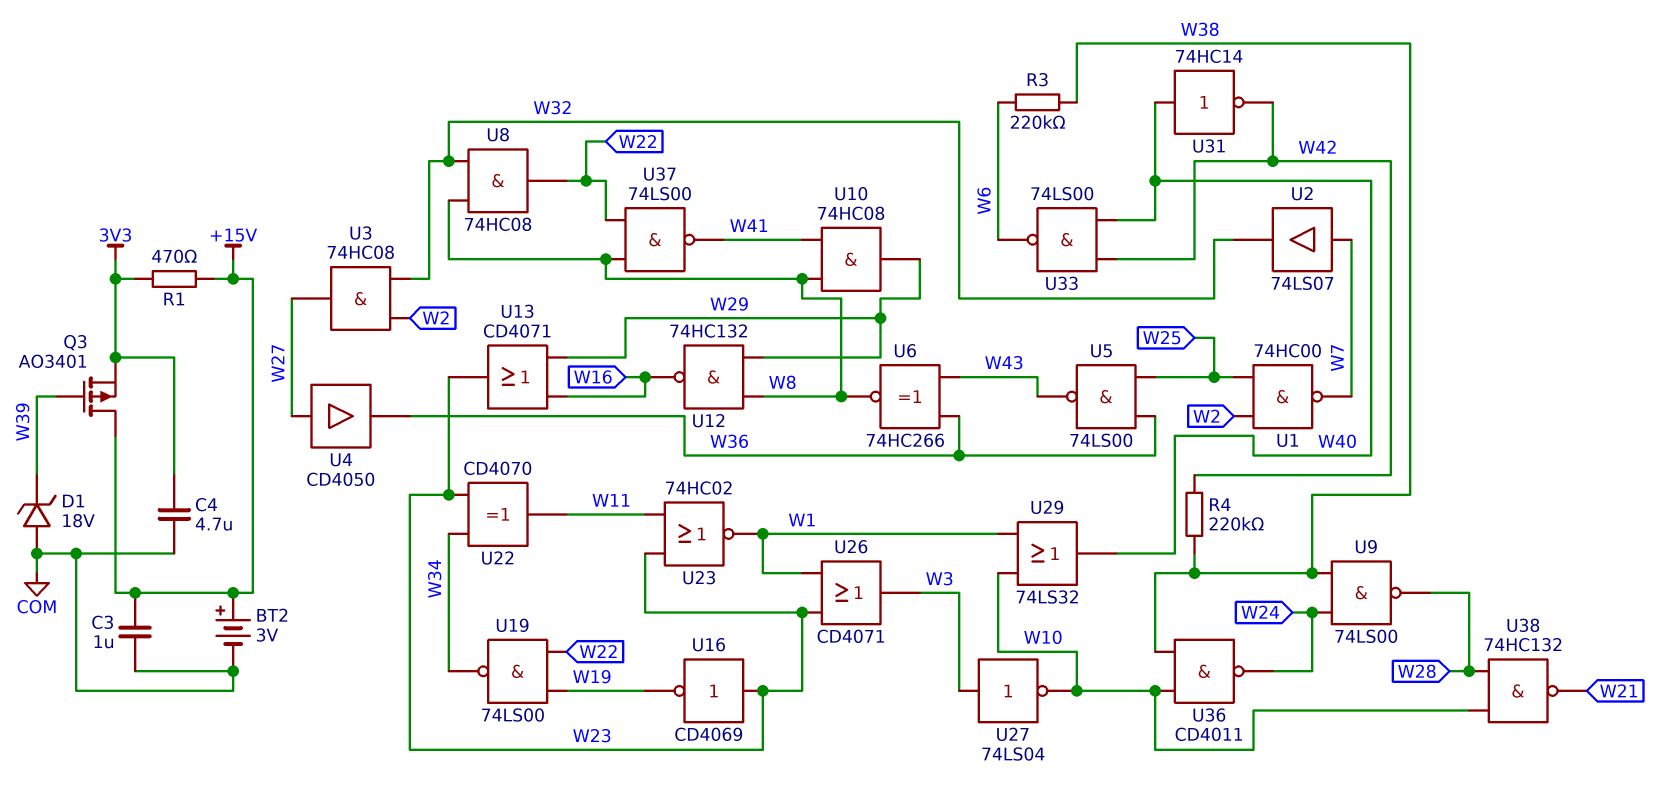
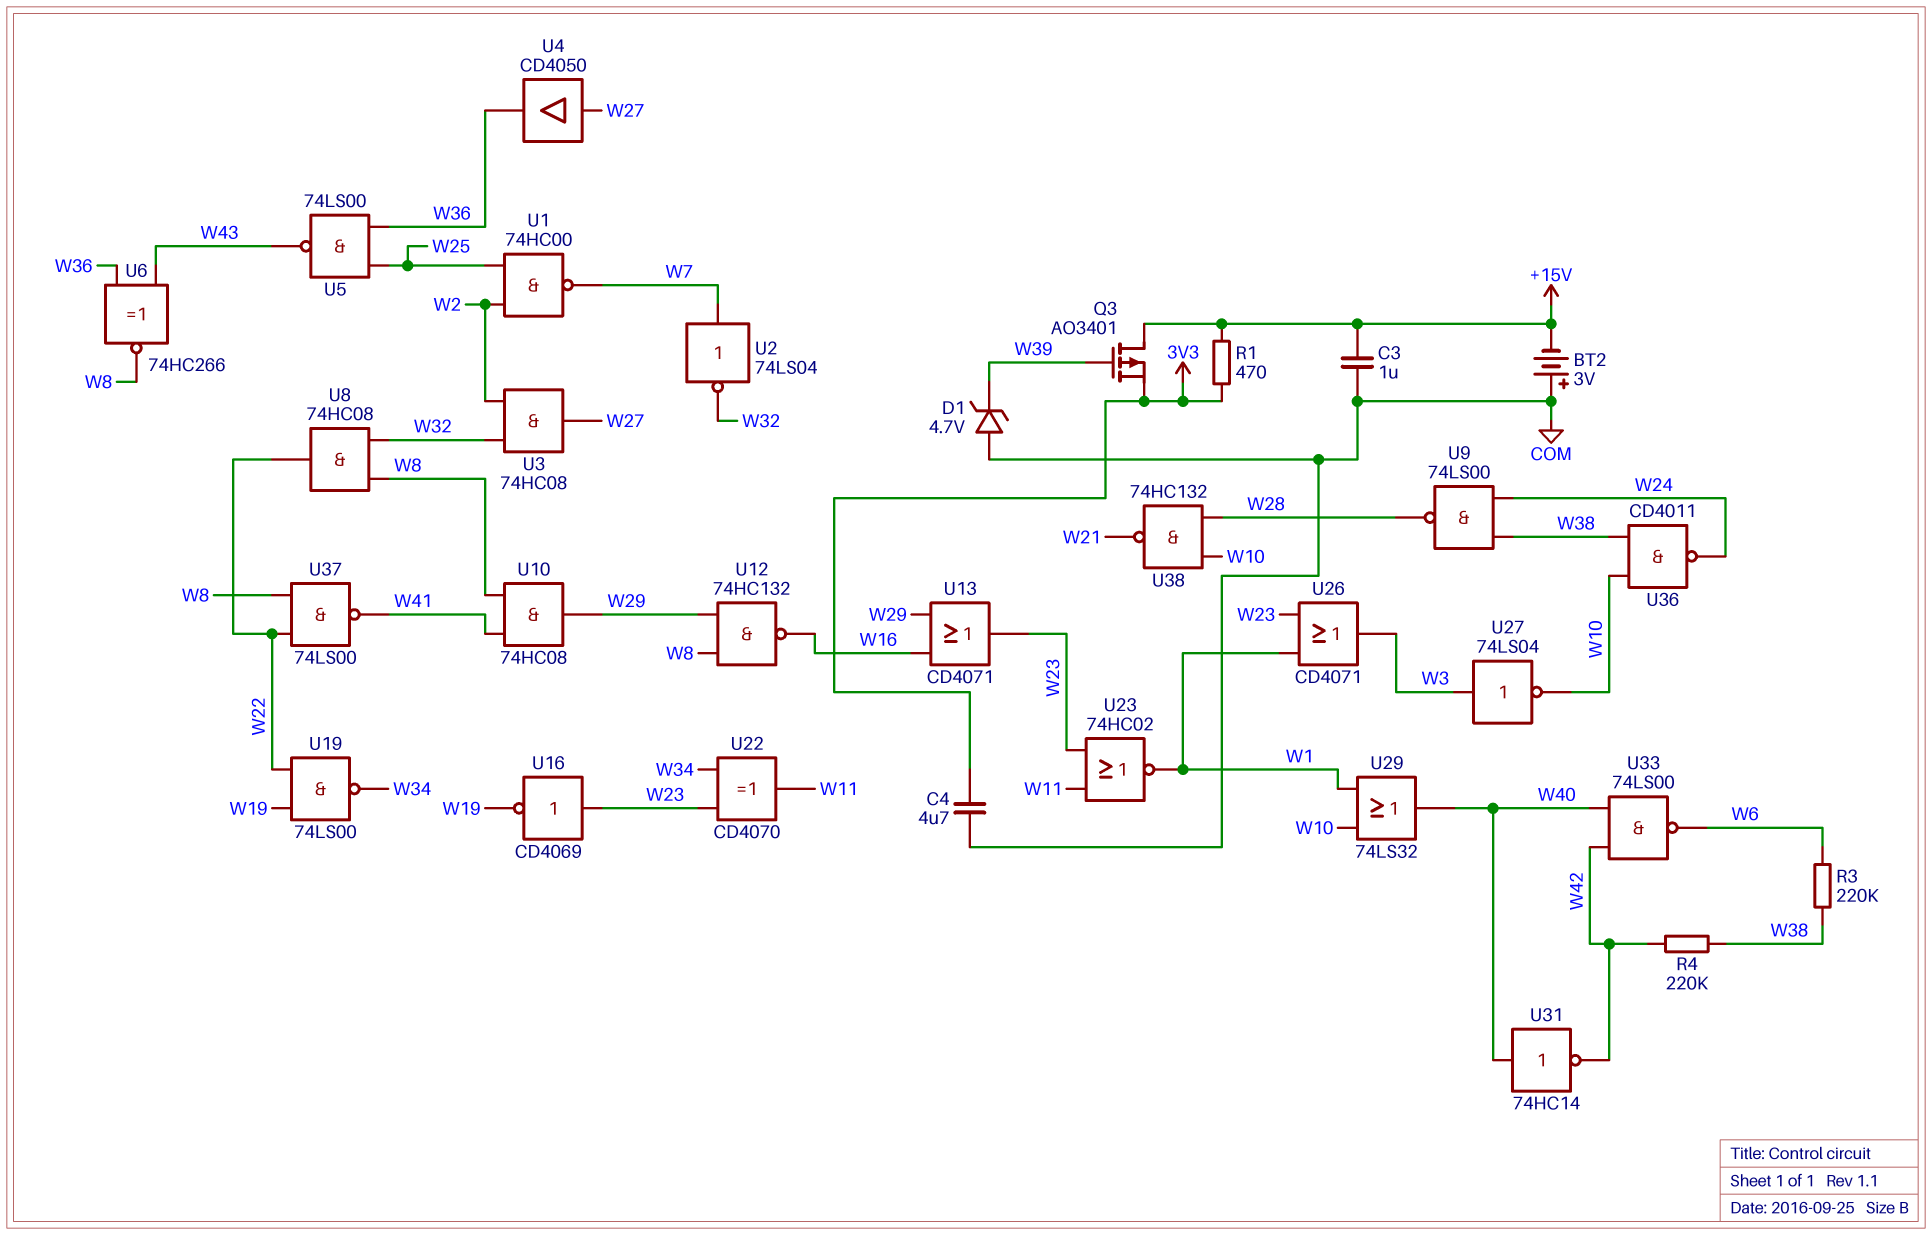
BT2: 3V (plus +15V, minus COM) -> 3V (plus COM, minus +15V)
D1: zener 18V (A COM, K W39) -> zener 4.7V (A COM, K W39)
U2: buffer 74LS07 (in W7, out W32) -> NOT 74LS04 (in W7, out W32)

